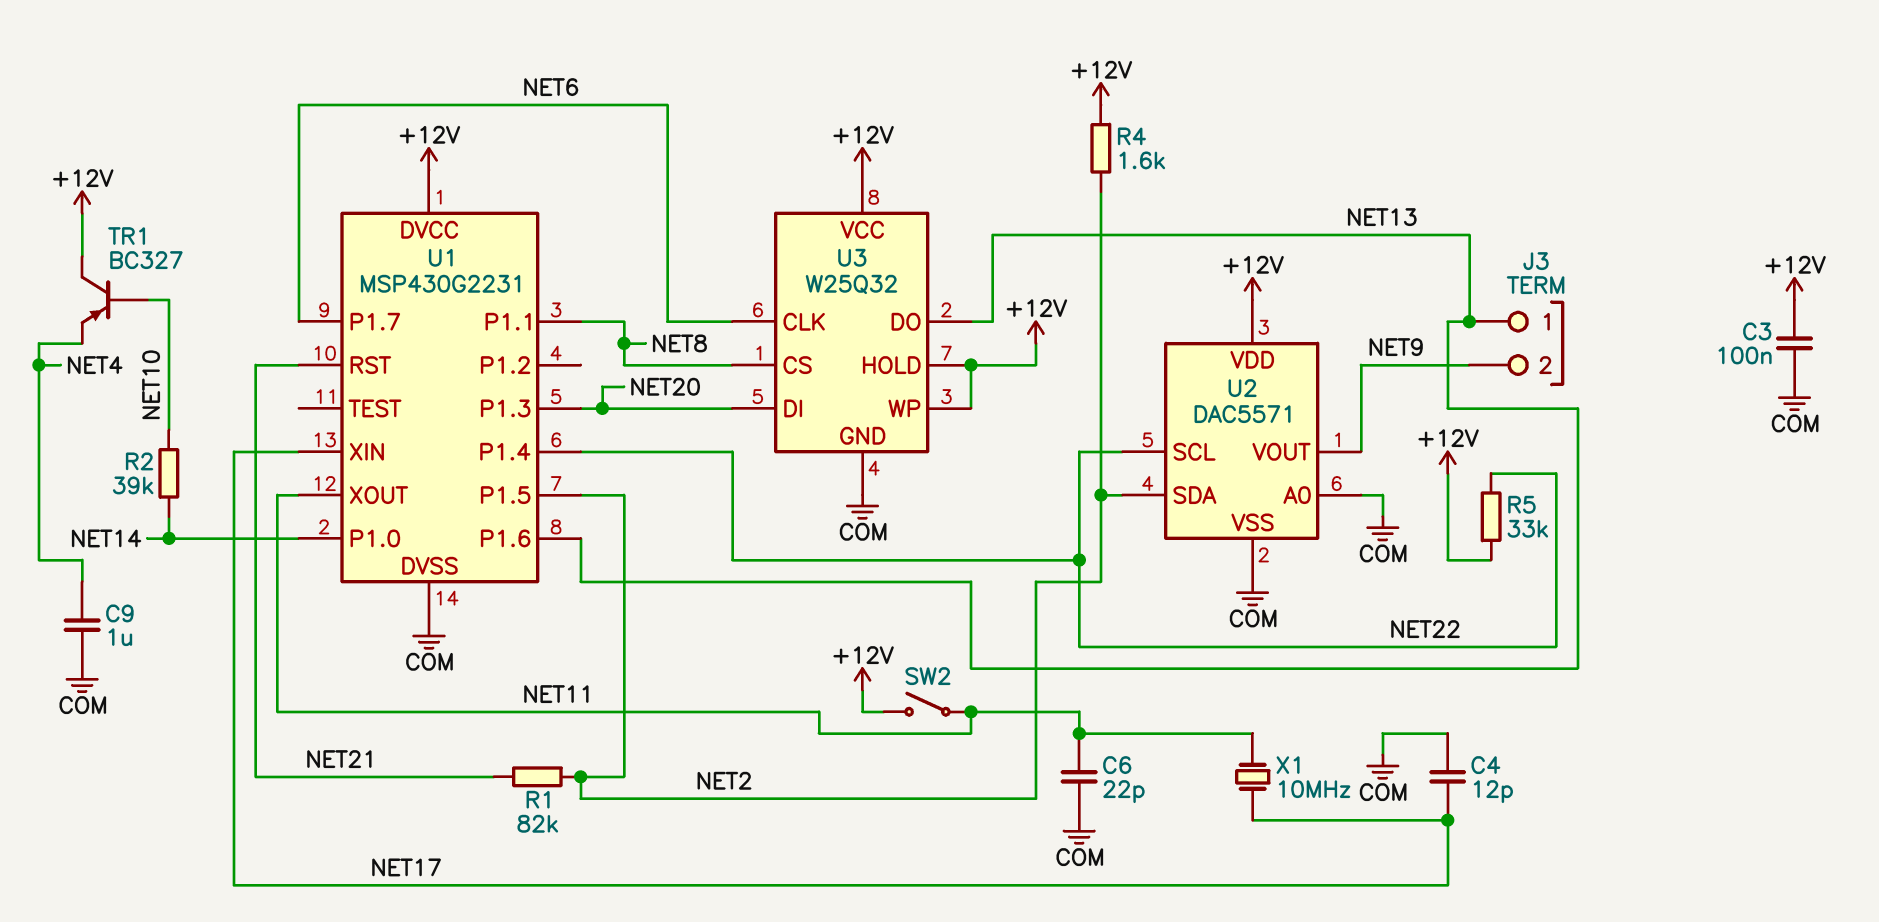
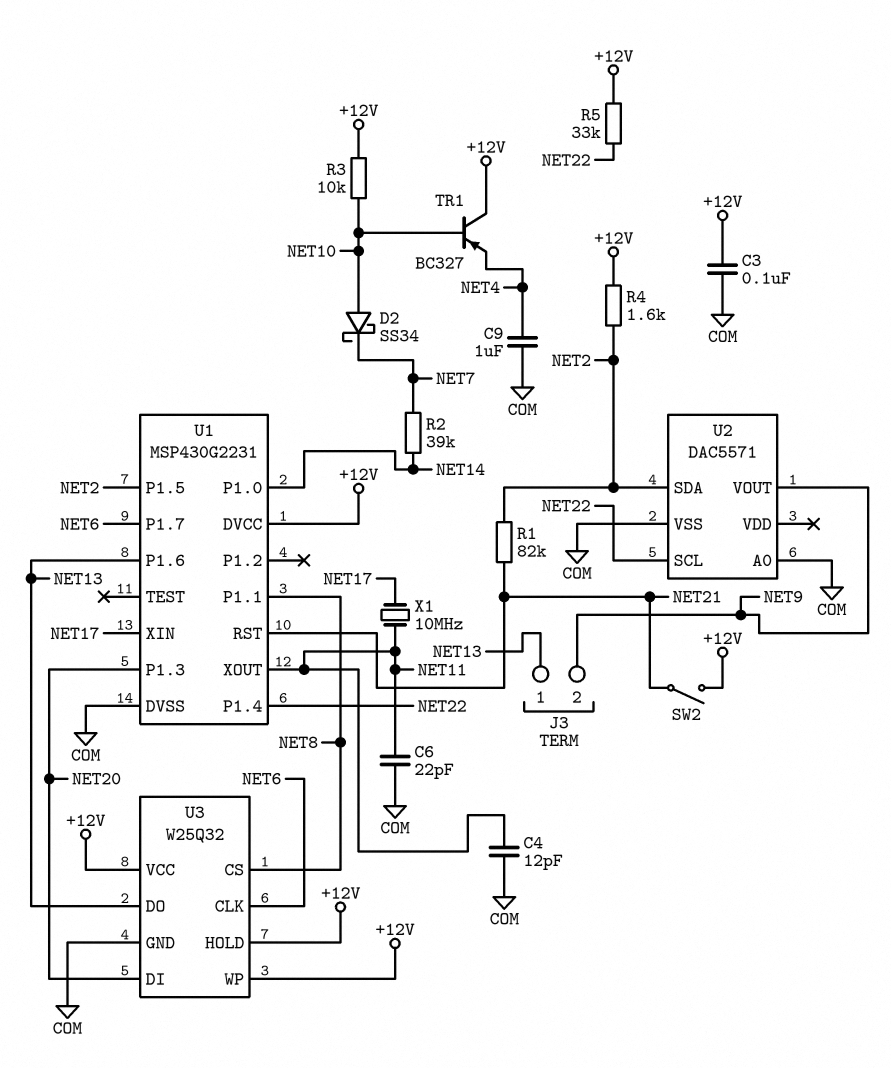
C4: 12pF (COM, NET17) -> 12pF (COM, NET11)
D2: none -> schottky SS34 (A NET10, K NET7)
R2: 39k (NET10, NET14) -> 39k (NET7, NET14)
R3: none -> 10k (+12V, NET10)
SW2: switch (+12V, NET11) -> switch (+12V, NET21)
U2 pin VDD: +12V -> none

